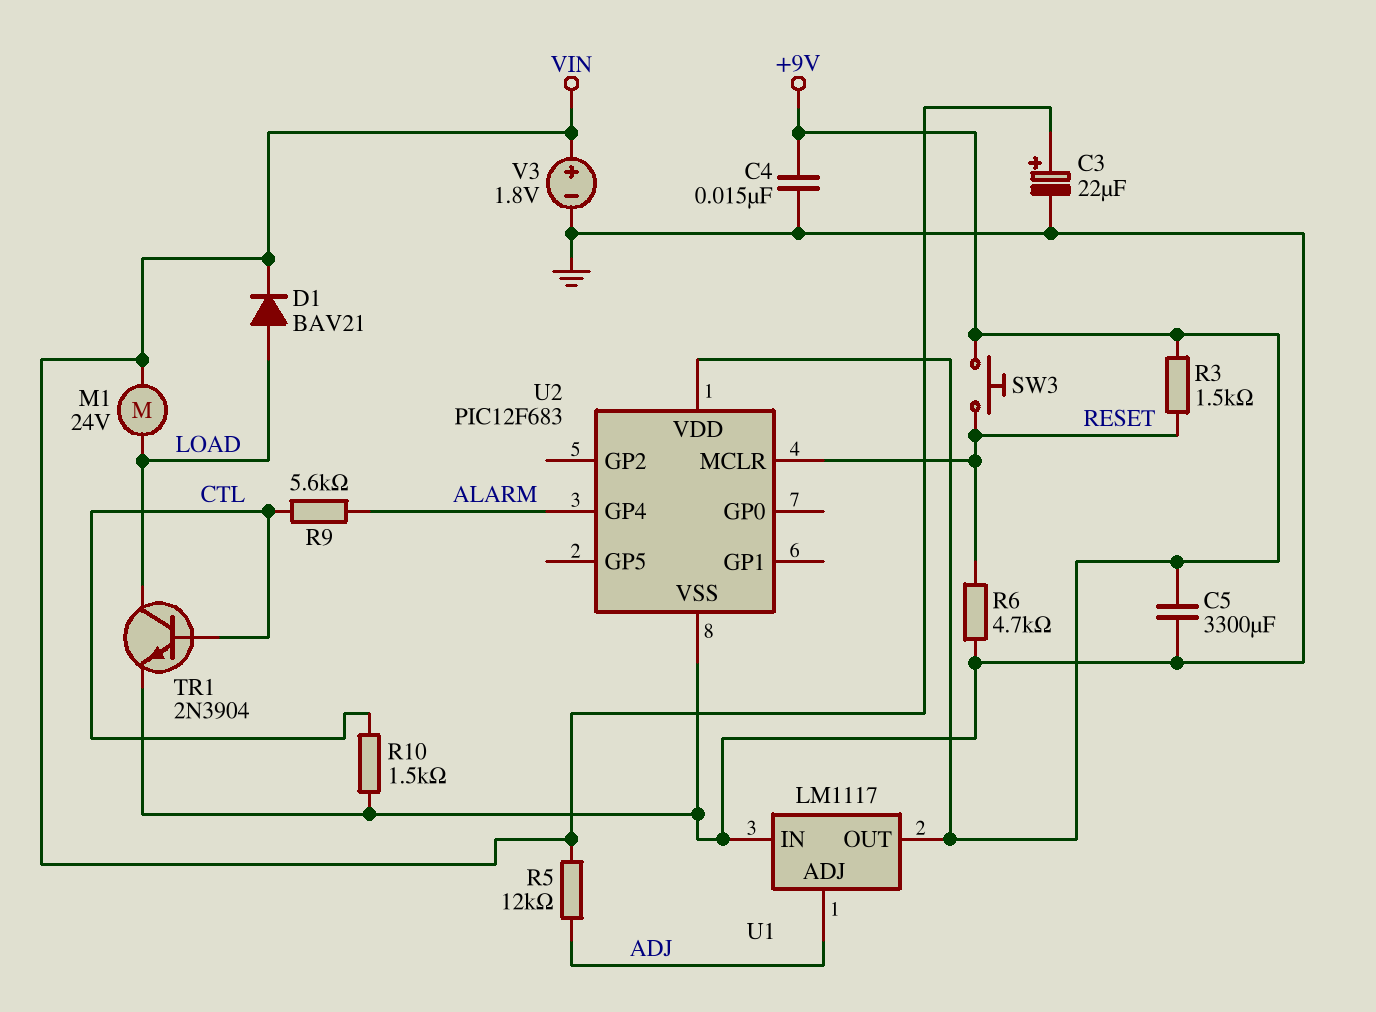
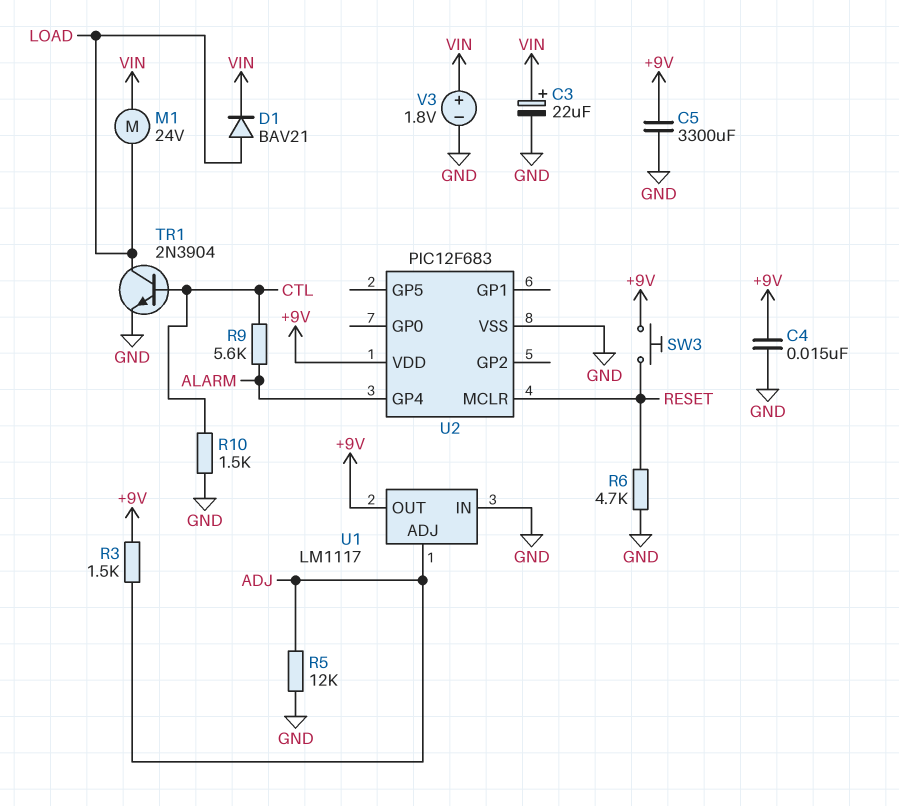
R3: 1.5k (+9V, RESET) -> 1.5k (+9V, ADJ)
R5: 12k (ADJ, VIN) -> 12k (ADJ, GND)

